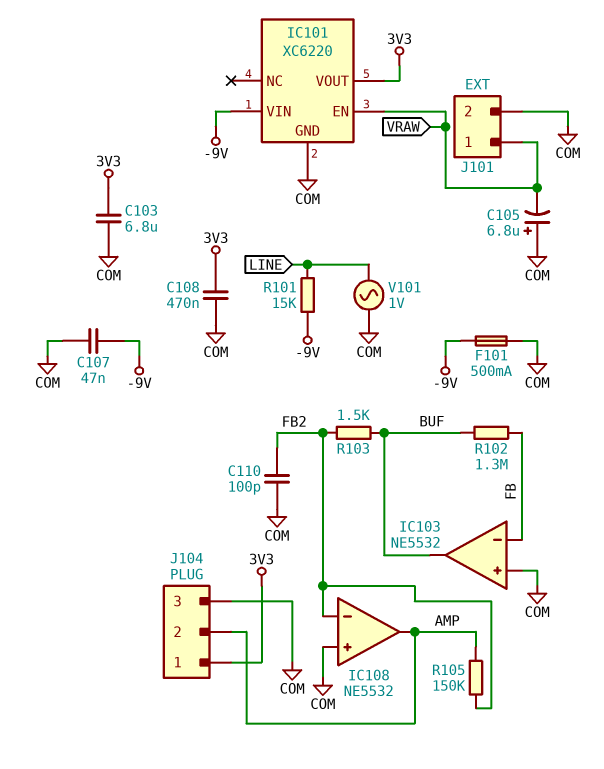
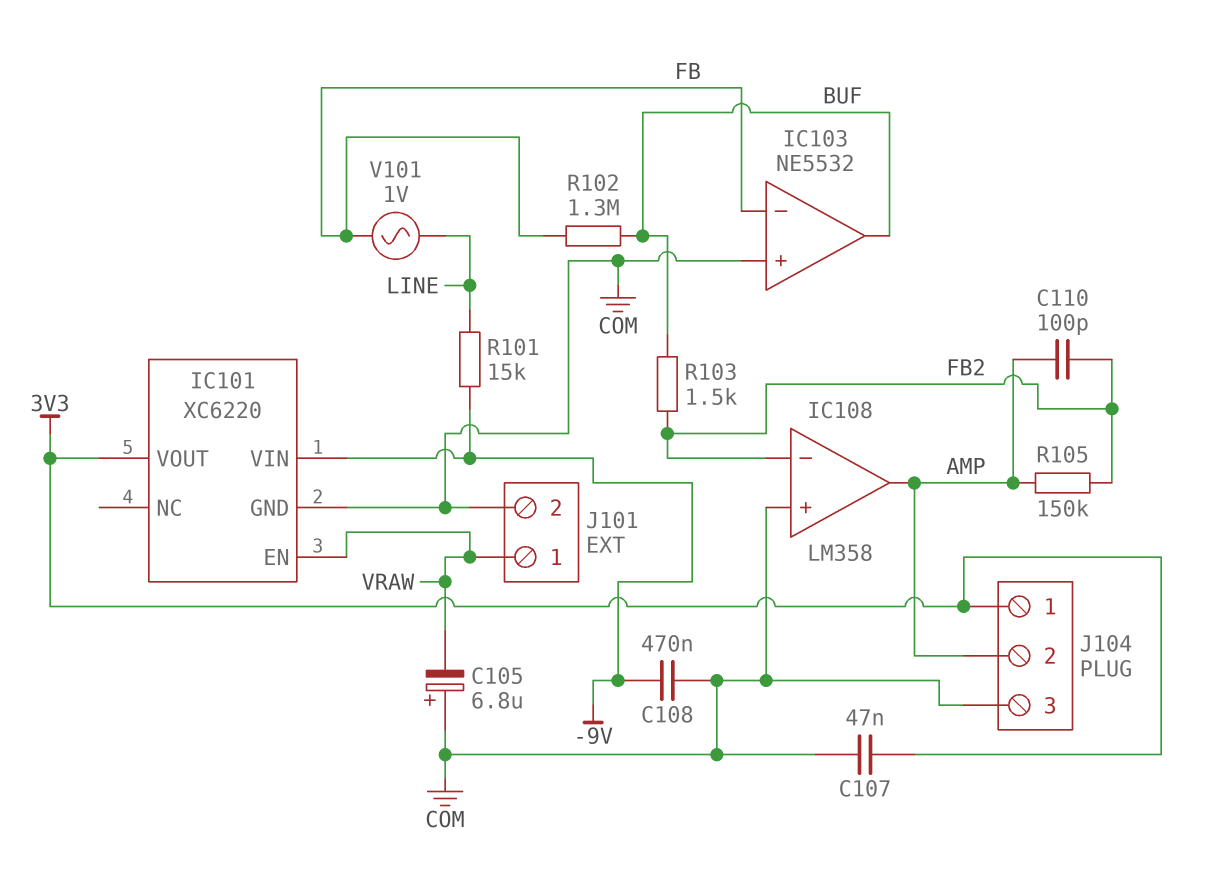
C103: 6.8uF (3V3, COM) -> none
C107: 47nF (-9V, COM) -> 47nF (3V3, COM)
C108: 470nF (3V3, COM) -> 470nF (-9V, COM)
C110: 100pF (COM, FB2) -> 100pF (AMP, FB2)
F101: 500mA (-9V, COM) -> none
IC108: NE5532 -> LM358
V101: AC 1V (COM, LINE) -> AC 1V (FB, LINE)

